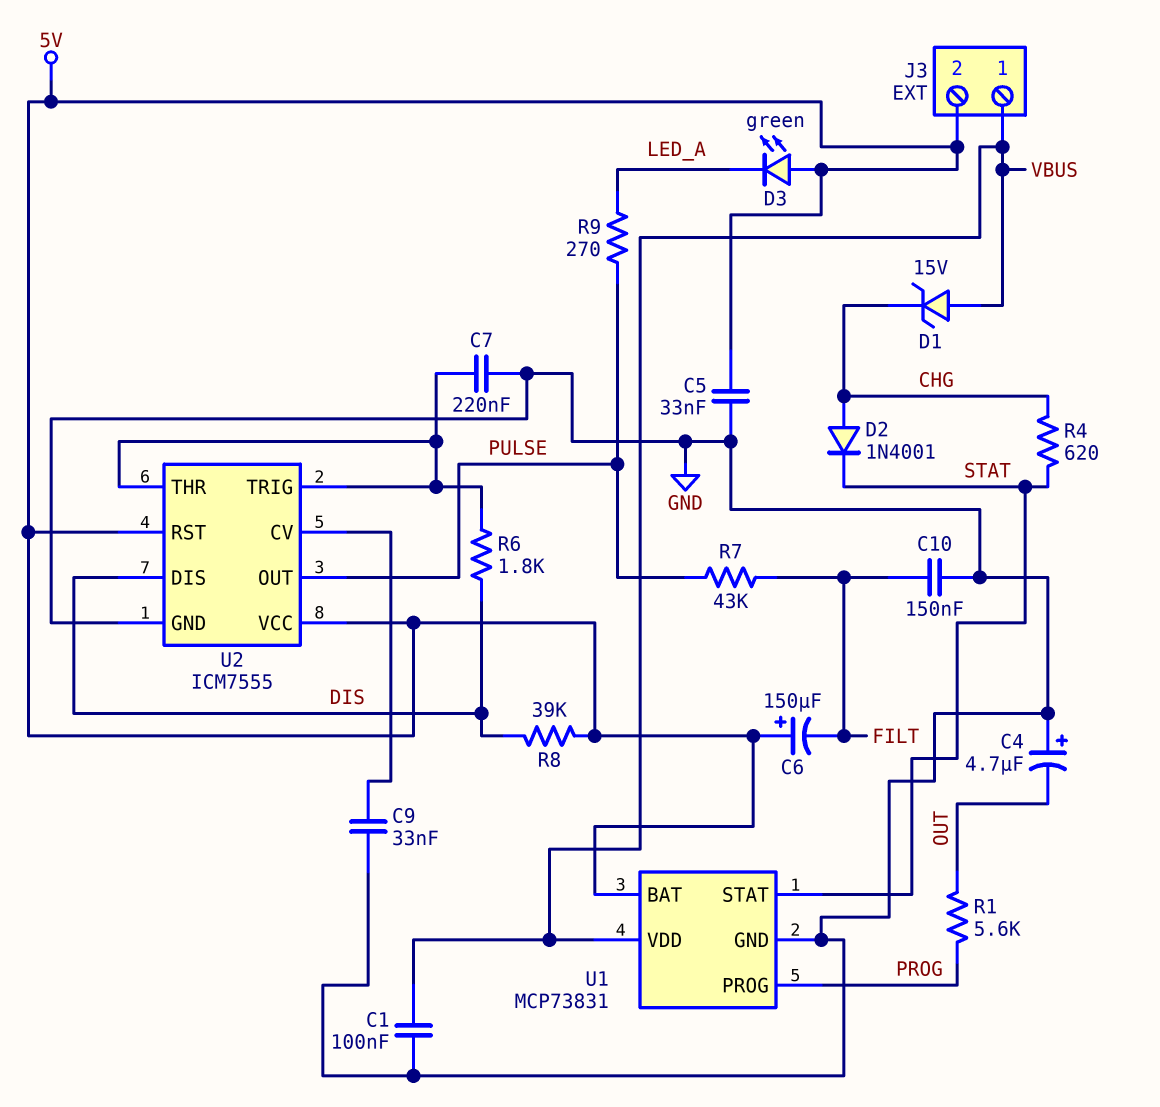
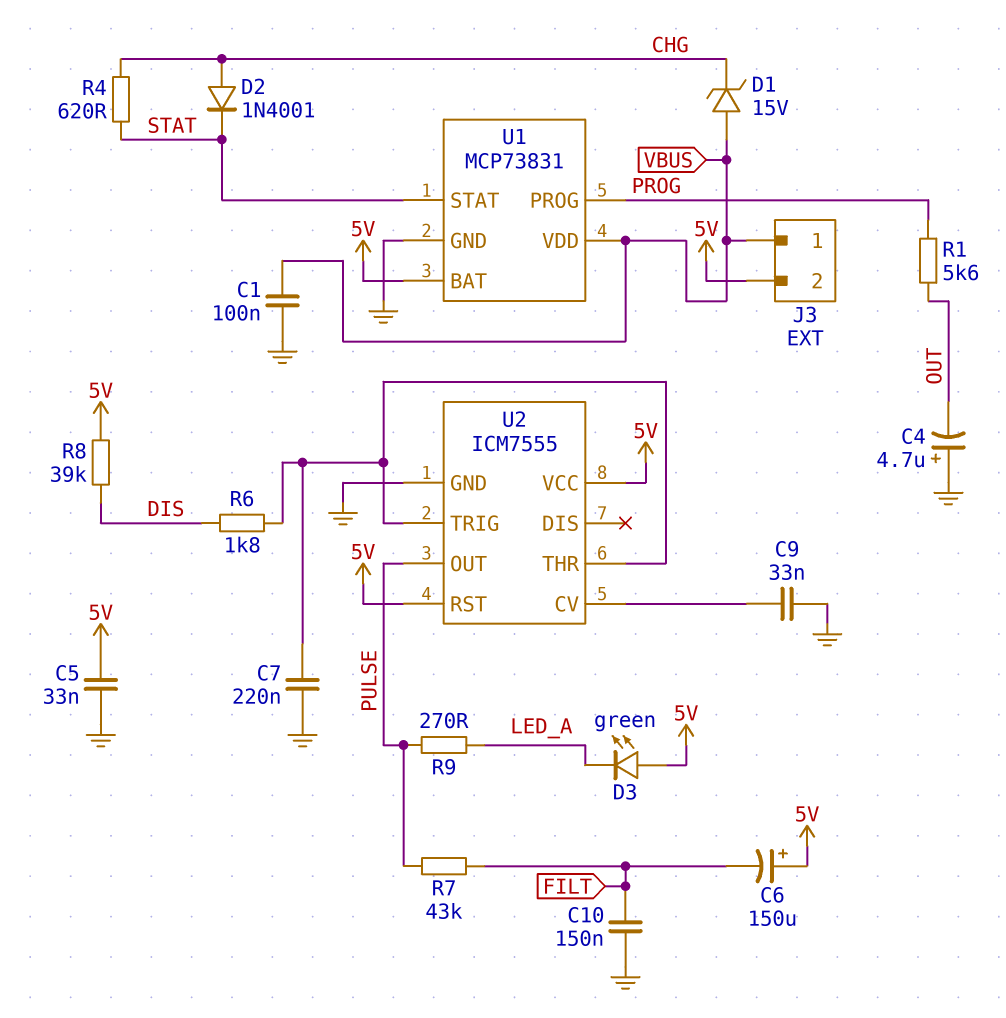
U2 pin DIS: DIS -> none

